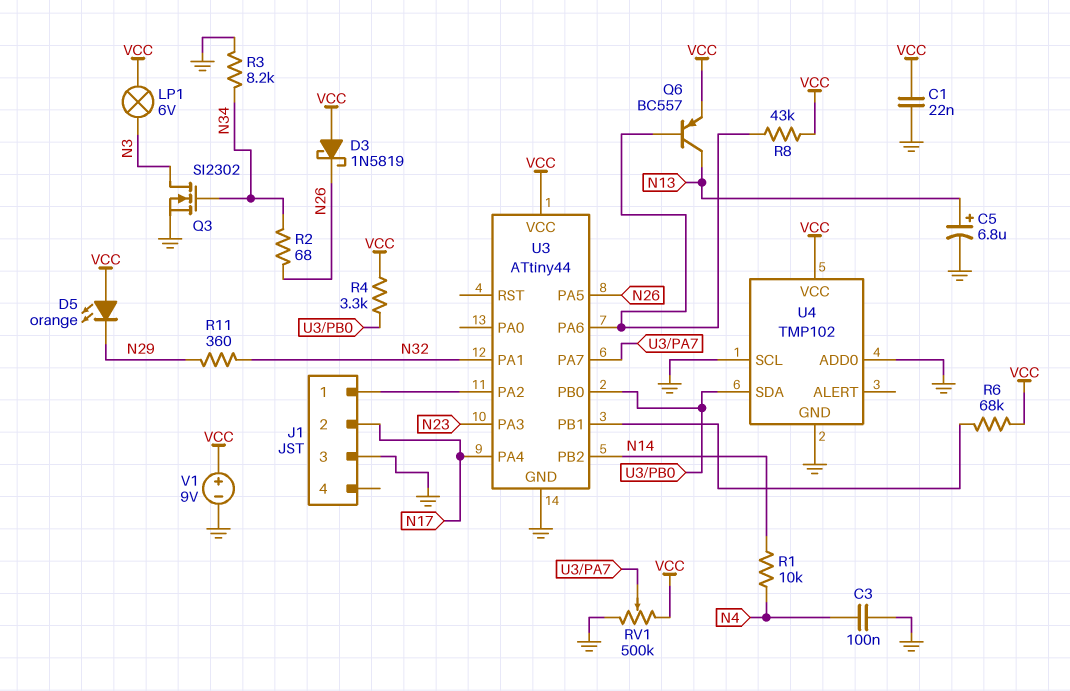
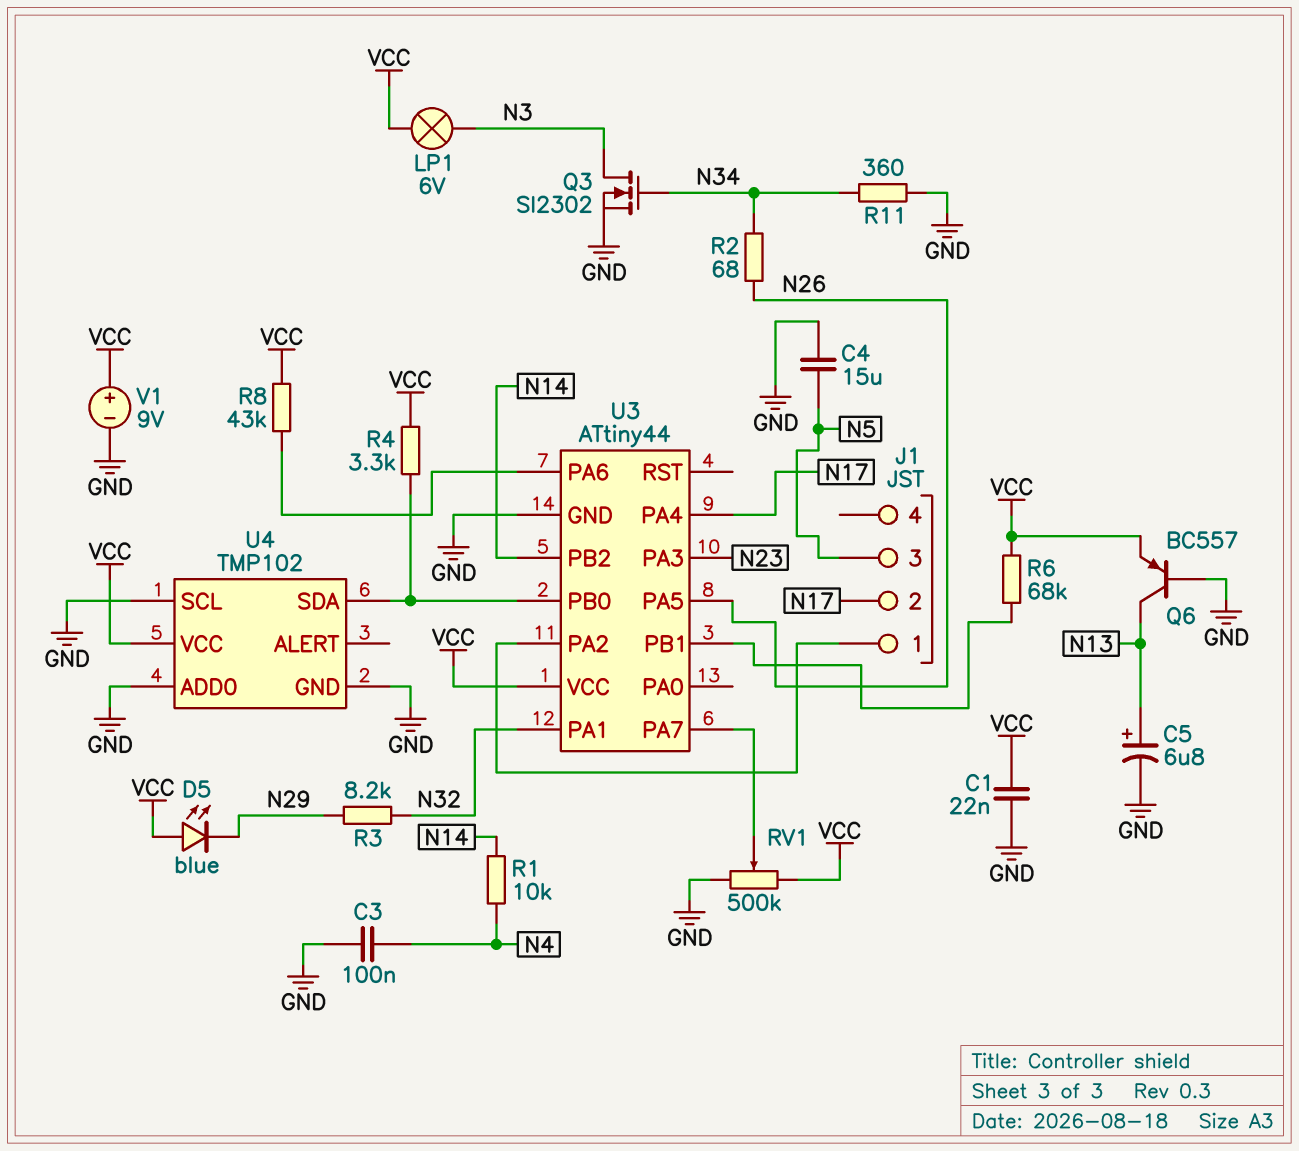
C4: none -> 15uF (GND, N5)
D3: schottky 1N5819 (A VCC, K N26) -> none
D5: LED orange (A VCC, K N29) -> LED blue (A VCC, K N29)
J1 pin 3: GND -> N5
Q6: PNP BC557 (B U3/PA6, C N13, E VCC) -> PNP BC557 (B GND, C N13, E VCC)
R3: 8.2k (GND, N34) -> 8.2k (N29, N32)
R11: 360 (N29, N32) -> 360 (GND, N34)

